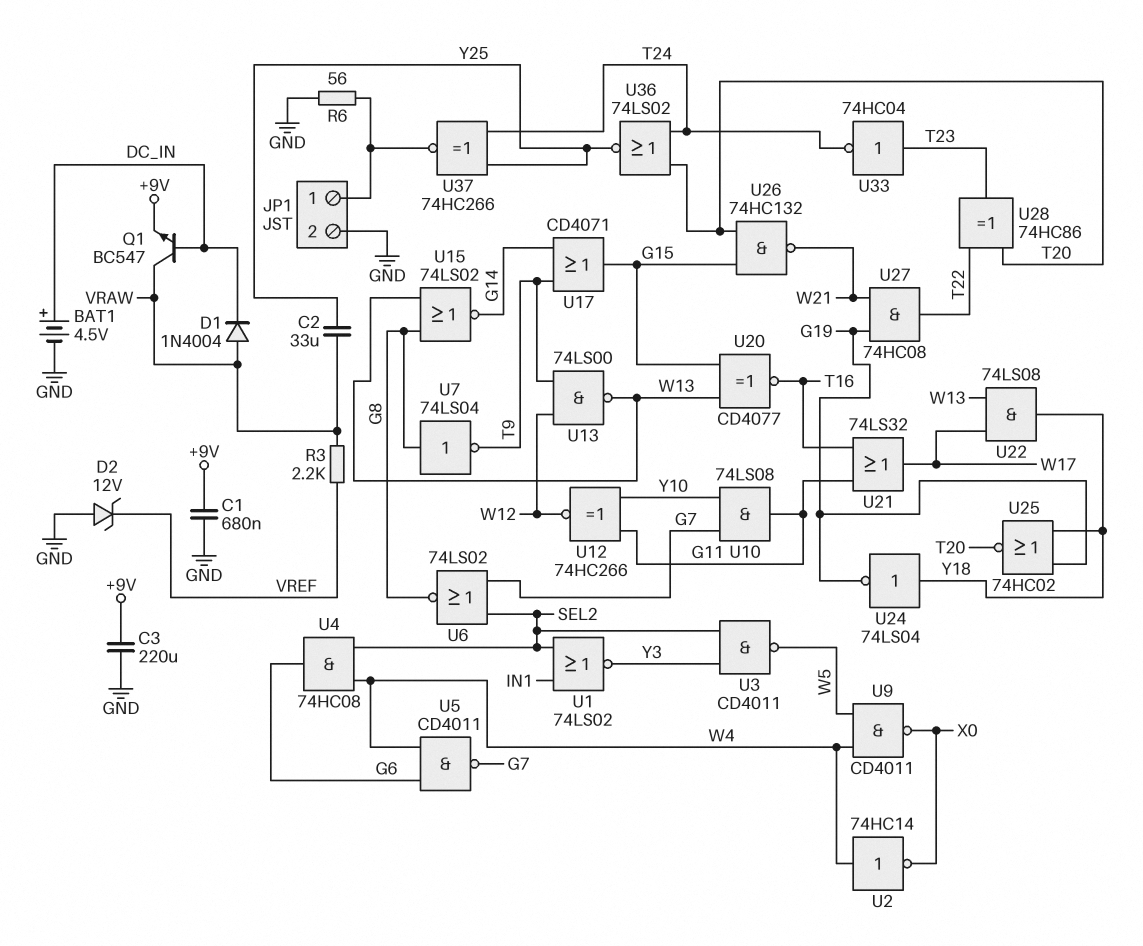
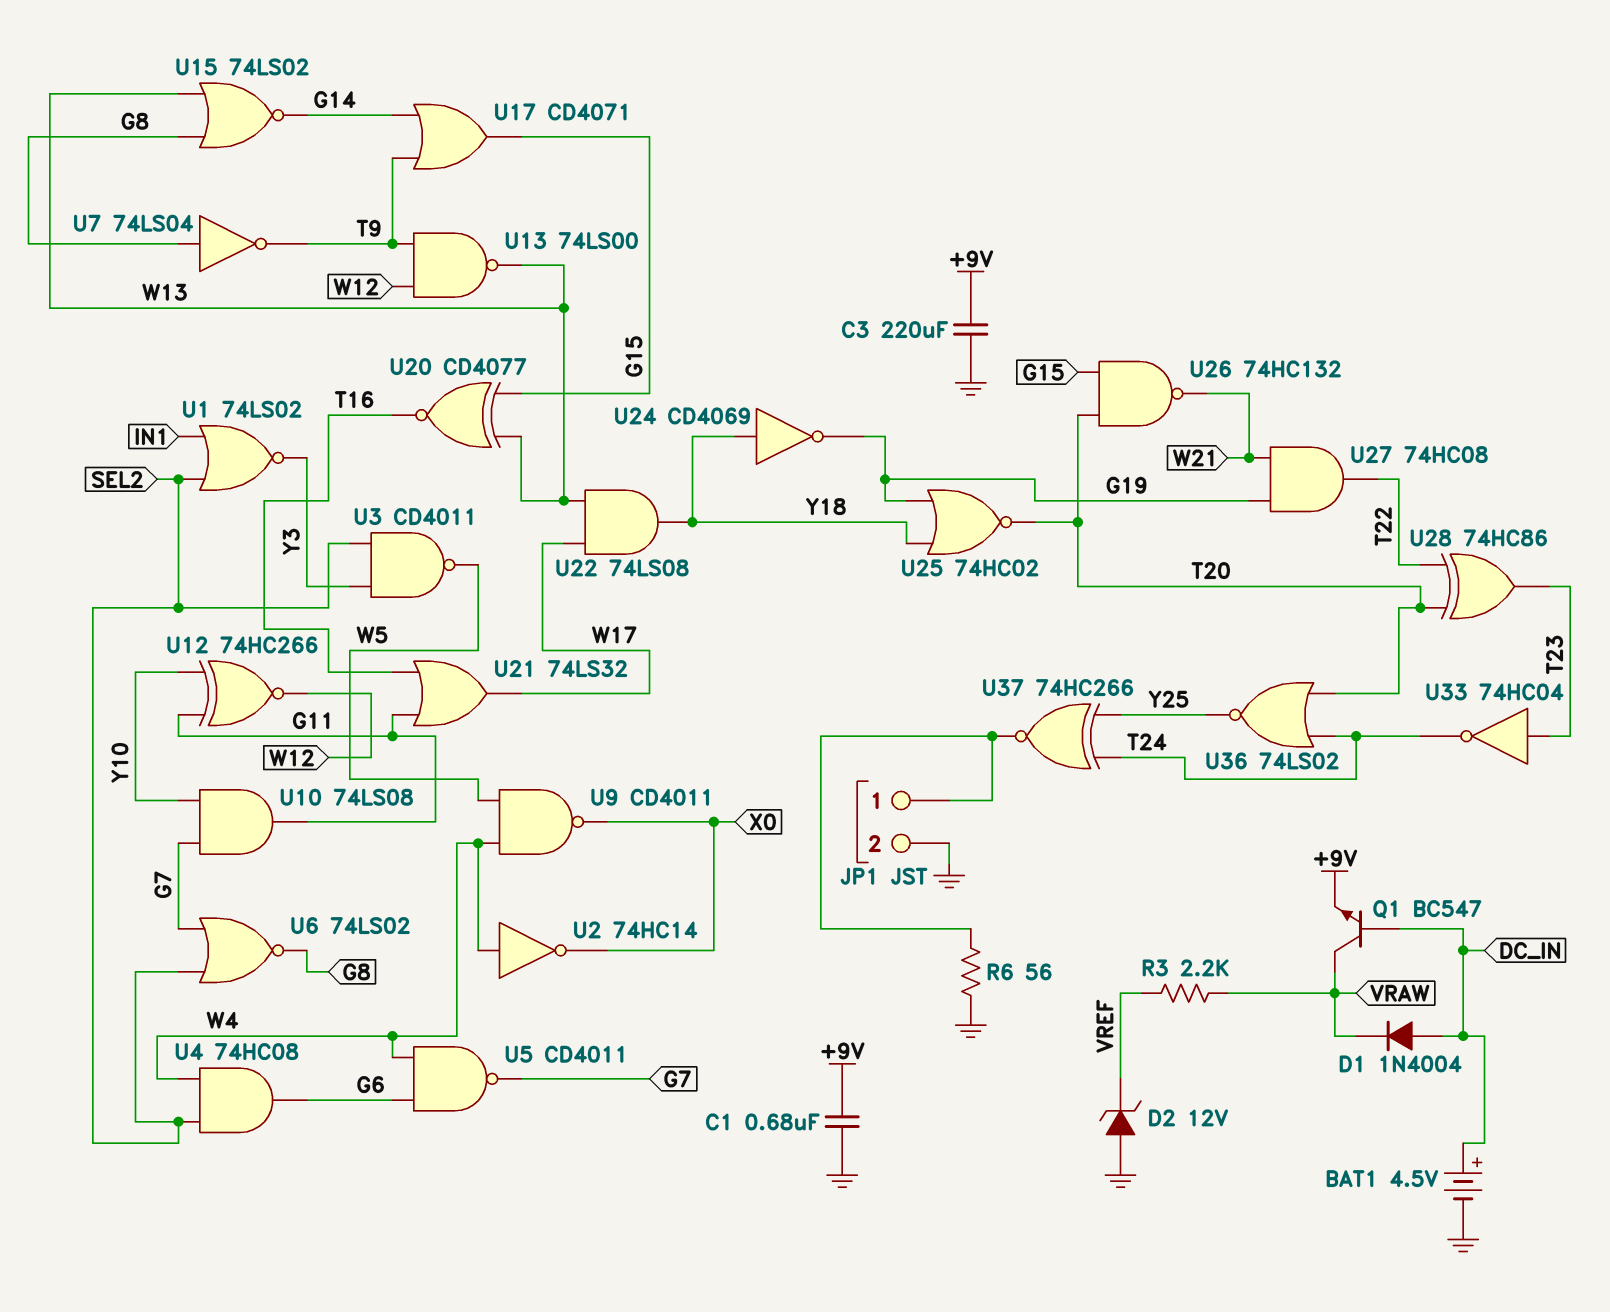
C2: 33uF (VRAW, Y25) -> none
D1: diode 1N4004 (A VRAW, K DC_IN) -> diode 1N4004 (A DC_IN, K VRAW)
U24: NOT 74LS04 (in Y18, out G19) -> NOT CD4069 (in Y18, out G19)

